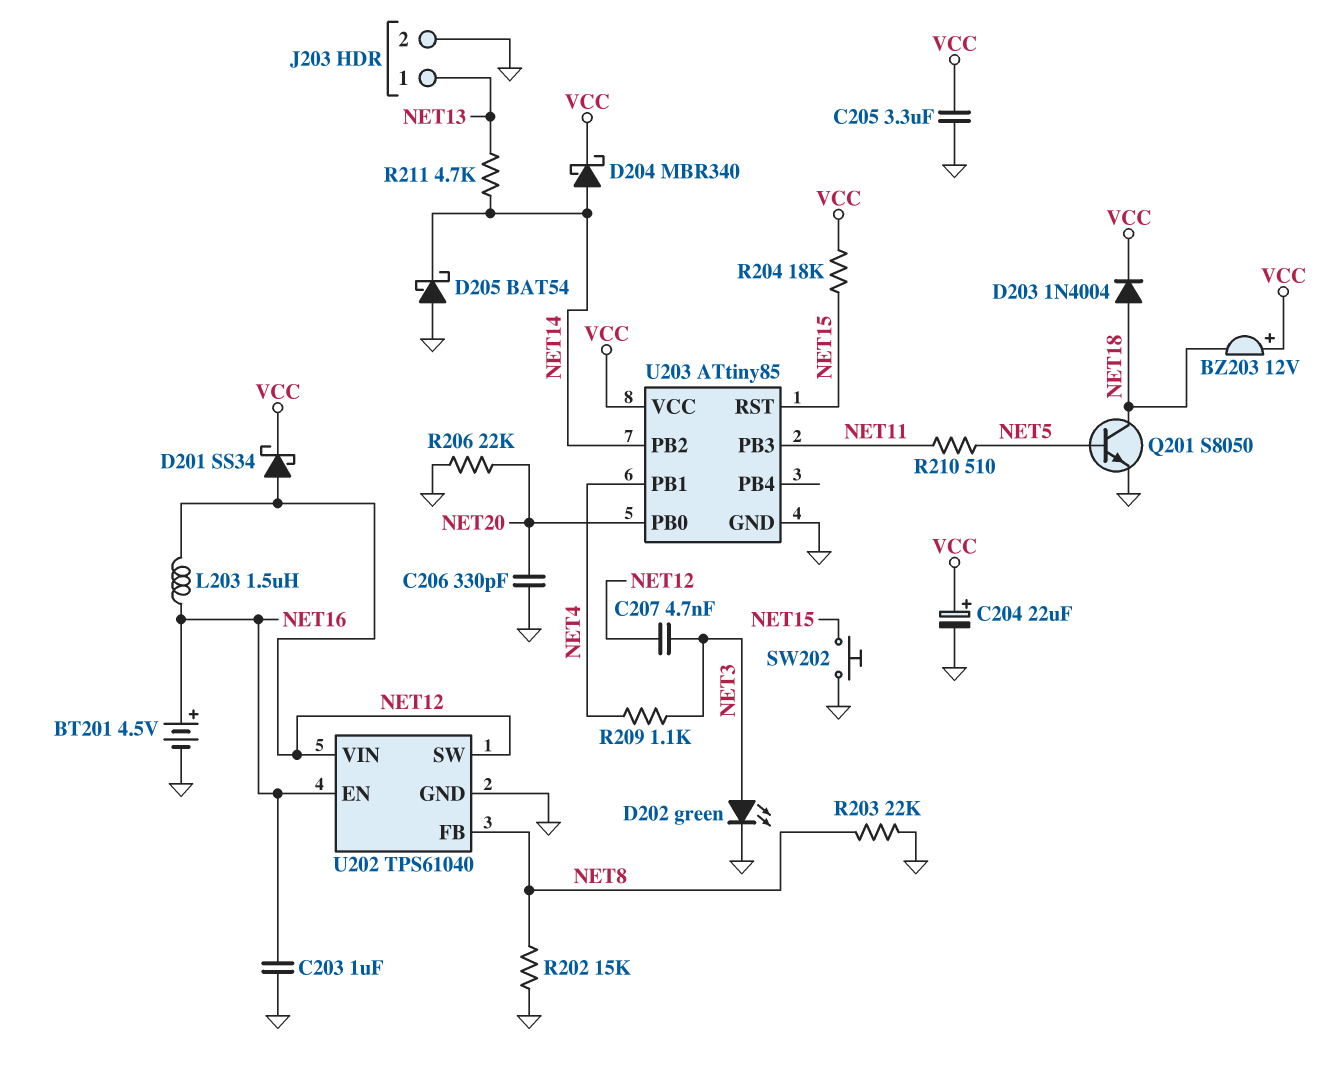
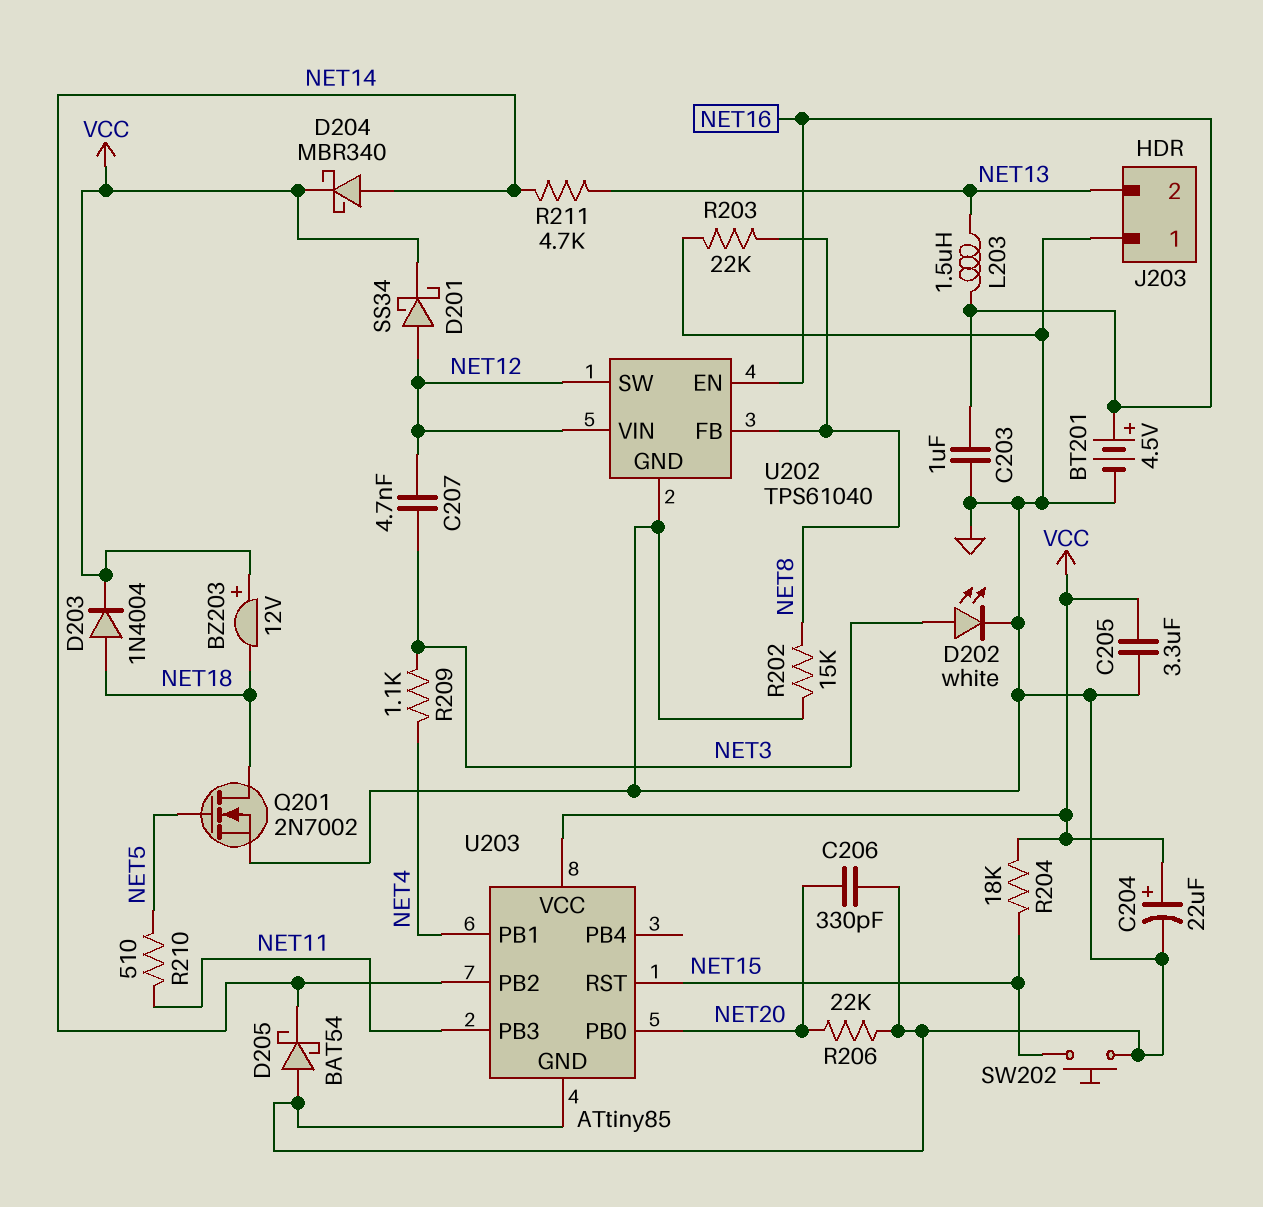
D202: LED green (A NET3, K GND) -> LED white (A NET3, K GND)
J203 pin 1: NET13 -> GND
J203 pin 2: GND -> NET13
L203: 1.5uH (NET12, NET16) -> 1.5uH (NET13, NET16)
Q201: NPN S8050 (B NET5, C NET18, E GND) -> NMOS 2N7002 (G NET5, D NET18, S GND)

